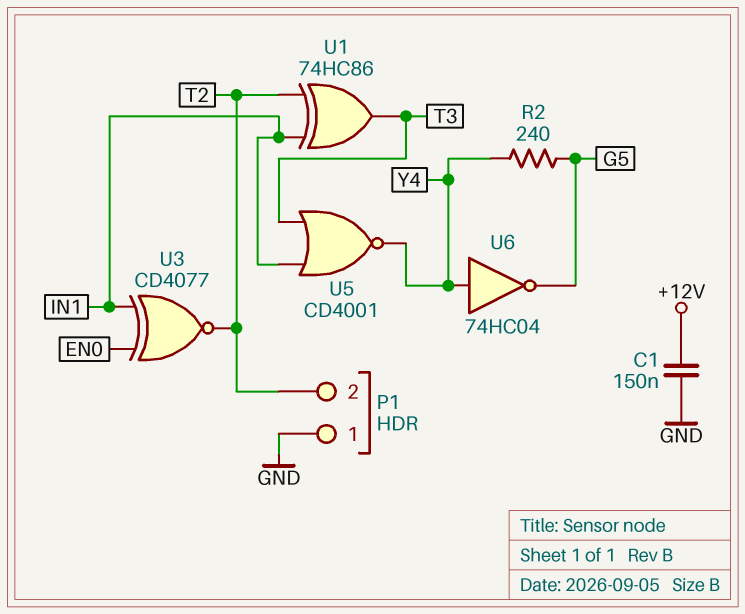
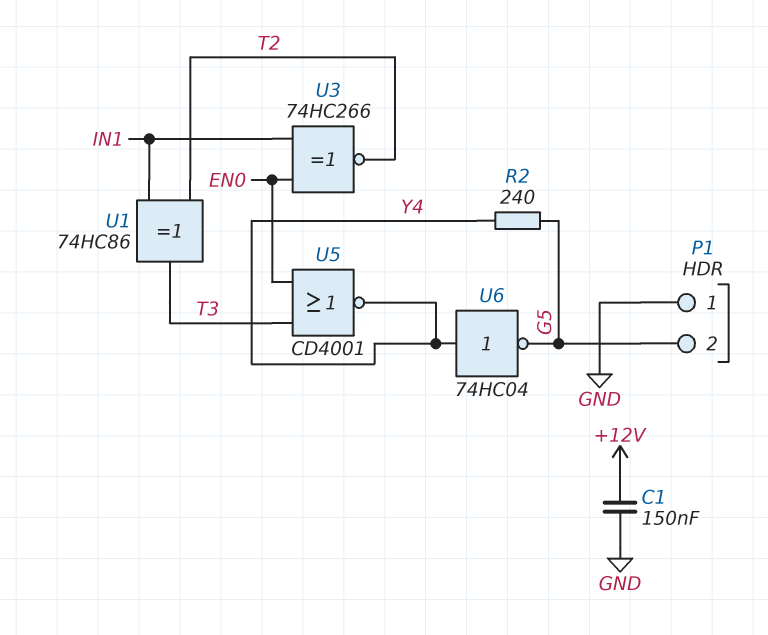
P1 pin 2: T2 -> G5
U3: XNOR CD4077 (in EN0, in IN1, out T2) -> XNOR 74HC266 (in EN0, in IN1, out T2)
U5: NOR CD4001 (in IN1, in T3, out Y4) -> NOR CD4001 (in EN0, in T3, out Y4)

